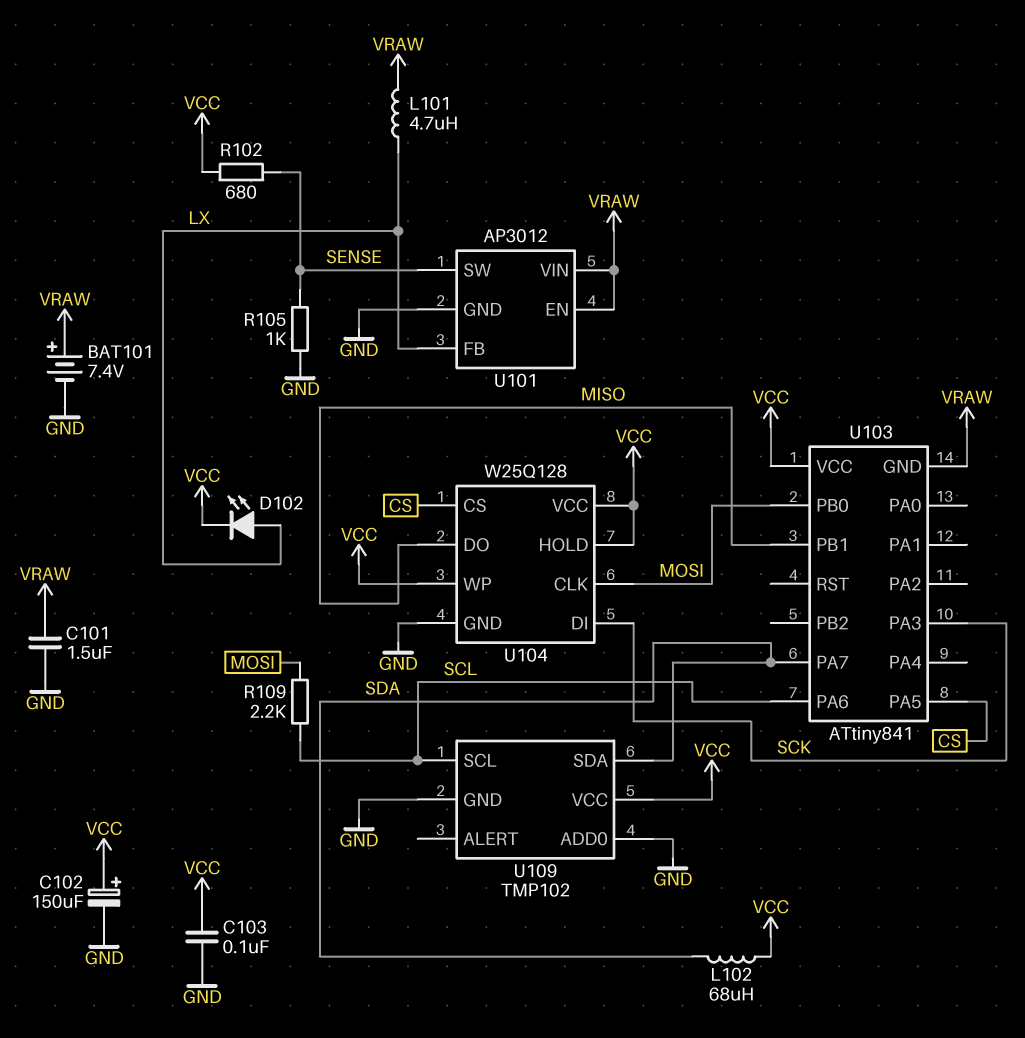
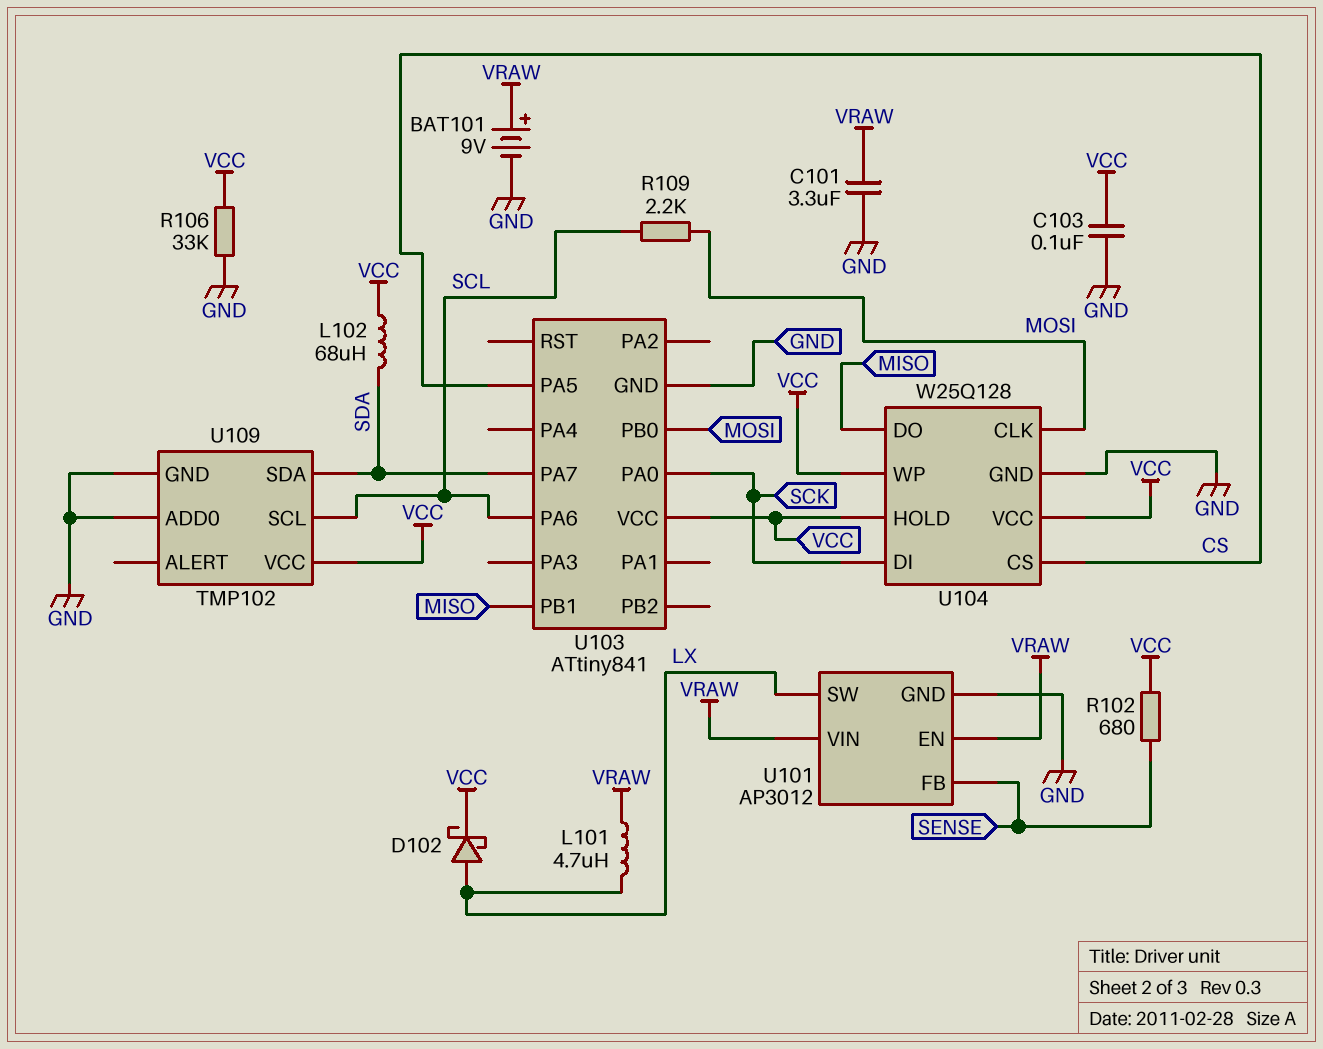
BAT101: 7.4V (plus VRAW, minus GND) -> 9V (plus VRAW, minus GND)
C101: 1.5uF (GND, VRAW) -> 3.3uF (GND, VRAW)
C102: 150uF (plus VCC, minus GND) -> none
D102: LED (A LX, K VCC) -> schottky (A LX, K VCC)
R105: 1k (GND, SENSE) -> none
R106: none -> 33k (GND, VCC)
U101 pin FB: LX -> SENSE
U101 pin SW: SENSE -> LX
U103 pin GND: VRAW -> GND
U103 pin PA0: none -> SCK
U103 pin PA3: SCK -> none

